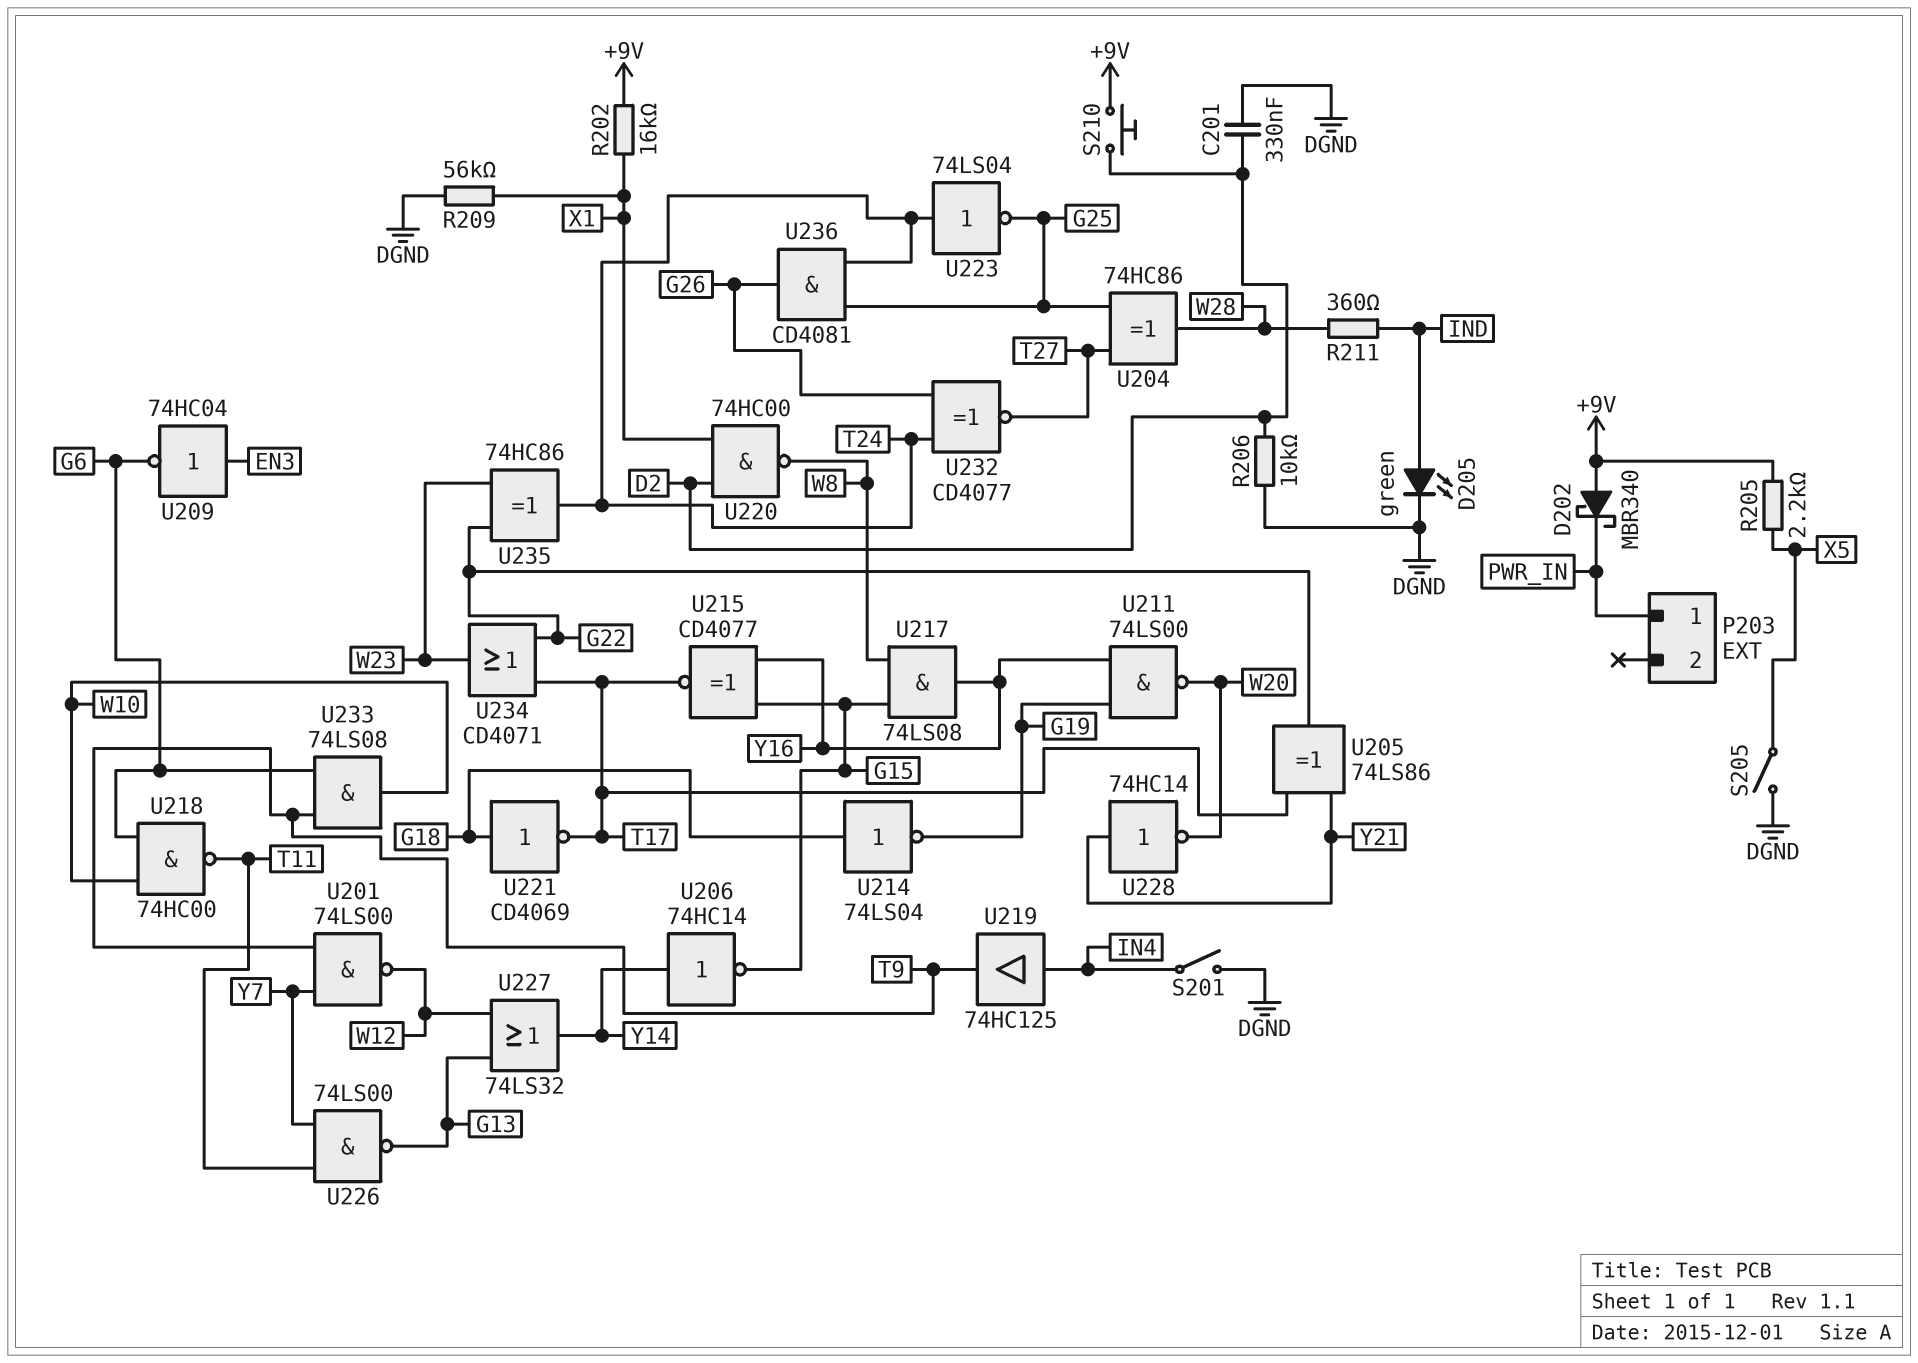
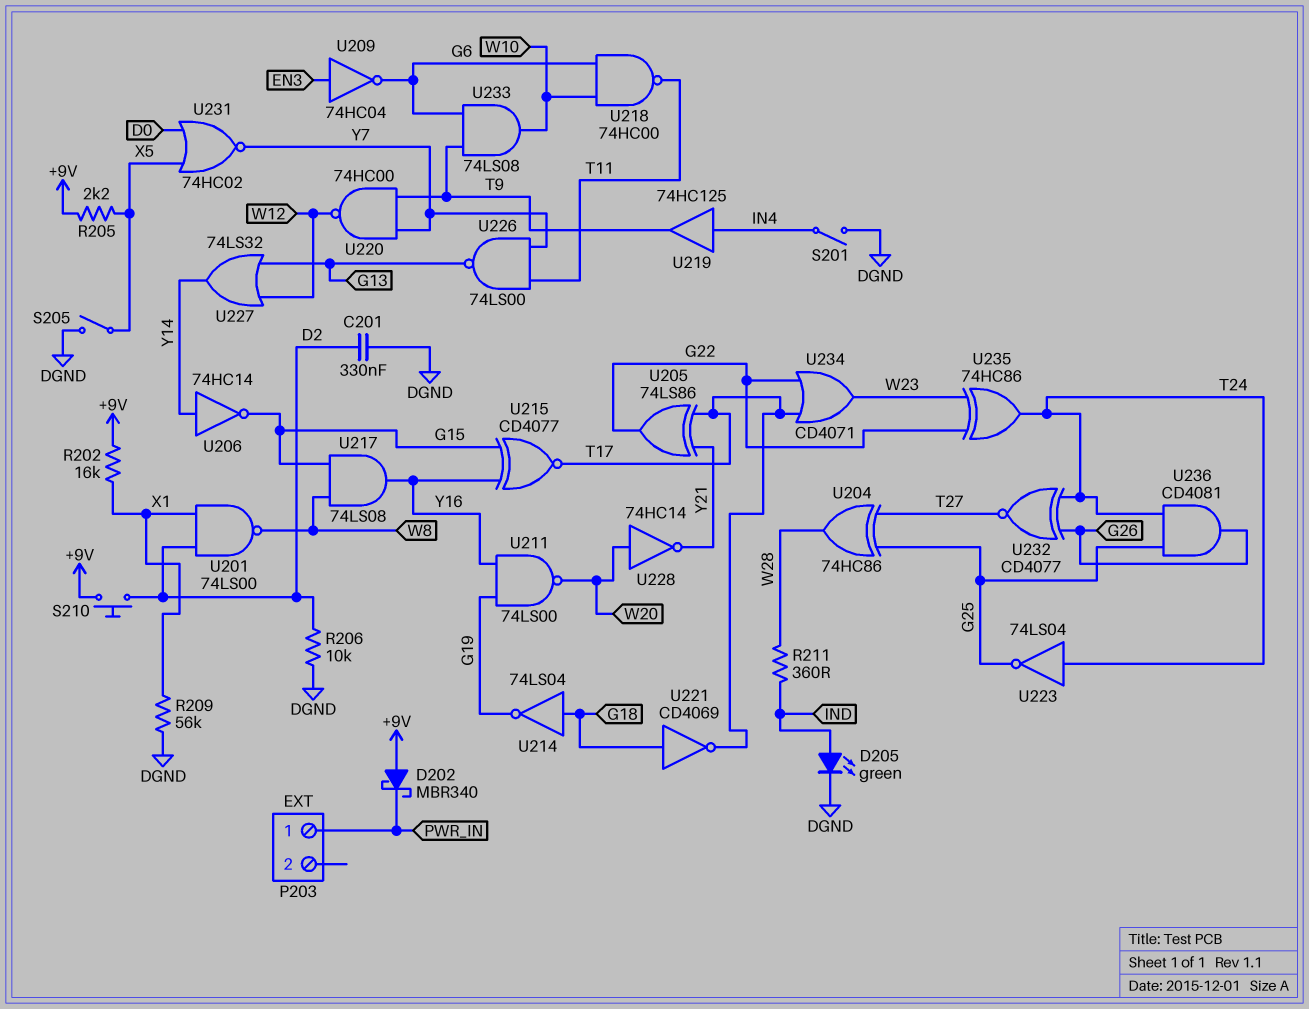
U201: NAND 74LS00 (in T9, in Y7, out W12) -> NAND 74LS00 (in D2, in X1, out W8)
U220: NAND 74HC00 (in D2, in X1, out W8) -> NAND 74HC00 (in T9, in Y7, out W12)
U228: NOT 74HC14 (in Y21, out W20) -> NOT 74HC14 (in W20, out Y21)
U231: none -> NOR 74HC02 (in D0, in X5, out Y7)

